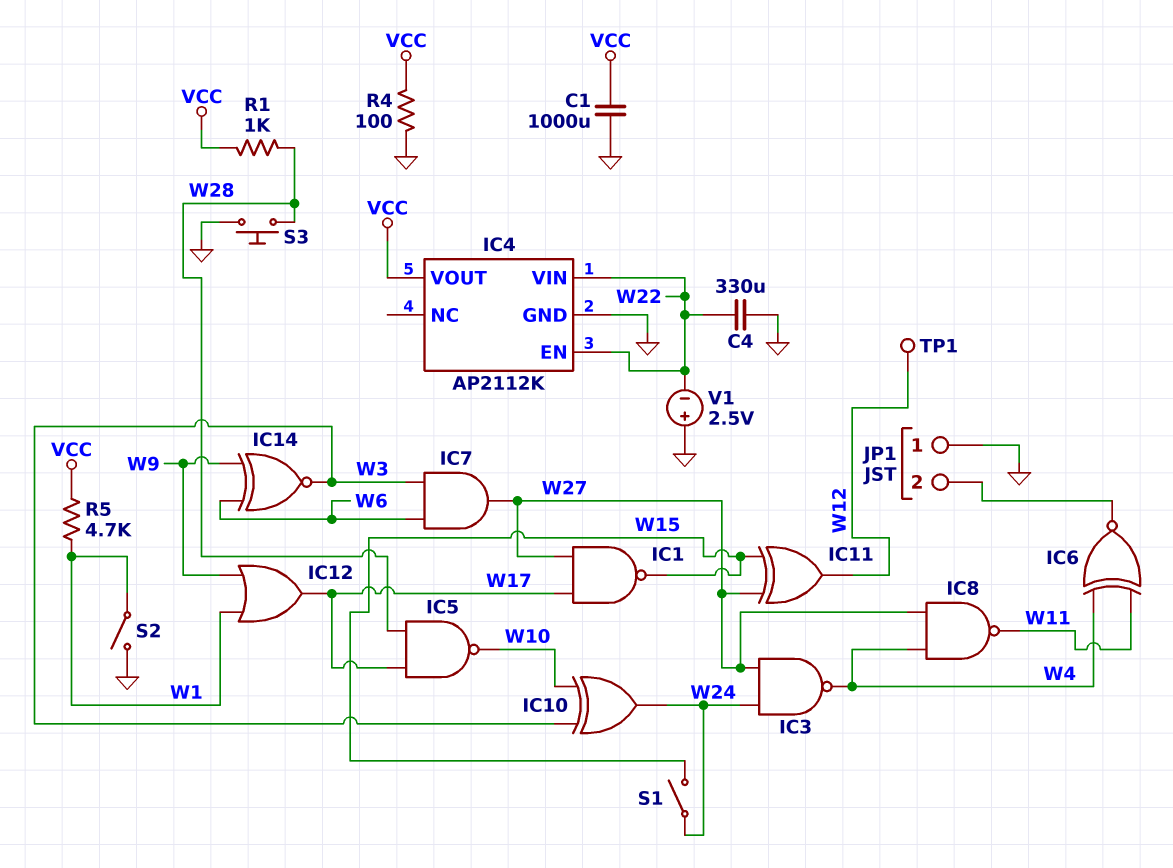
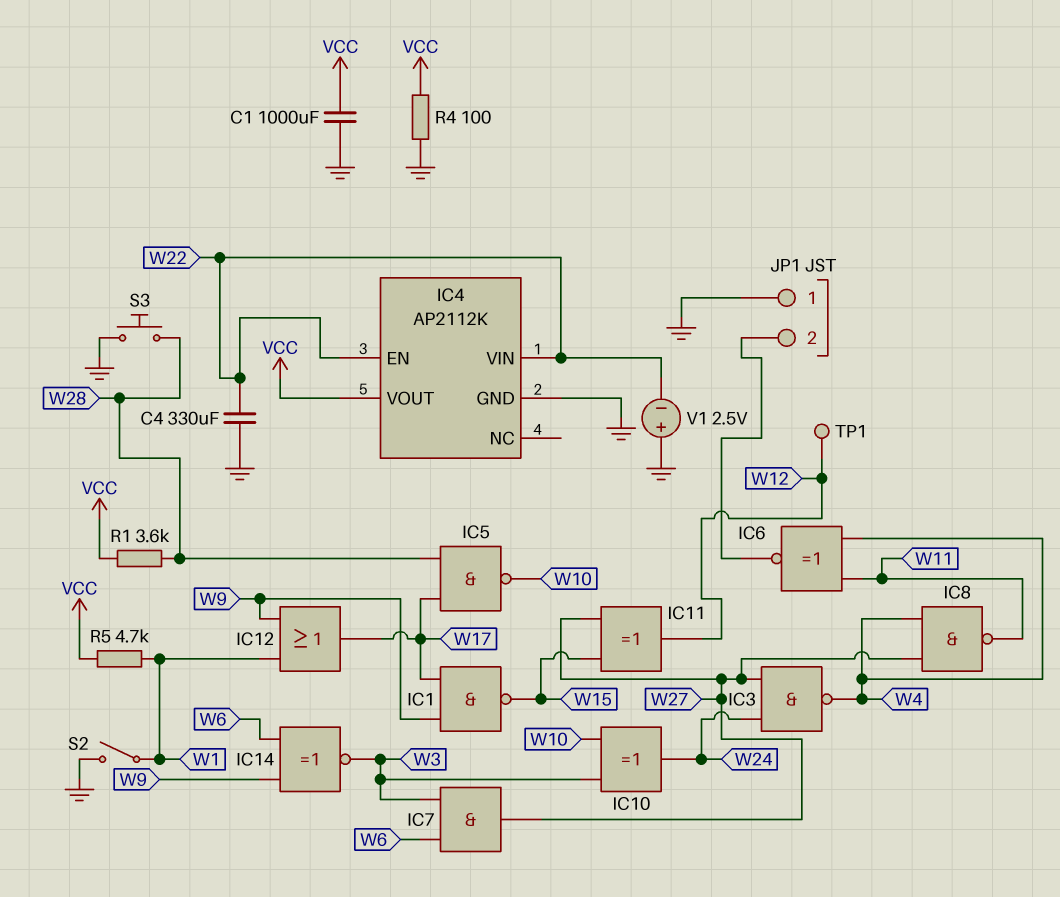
IC1: NAND (in W17, in W27, out W15) -> NAND (in W9, in W17, out W15)
R1: 1k (VCC, W28) -> 3.6k (VCC, W28)
S1: switch (W15, W24) -> none

